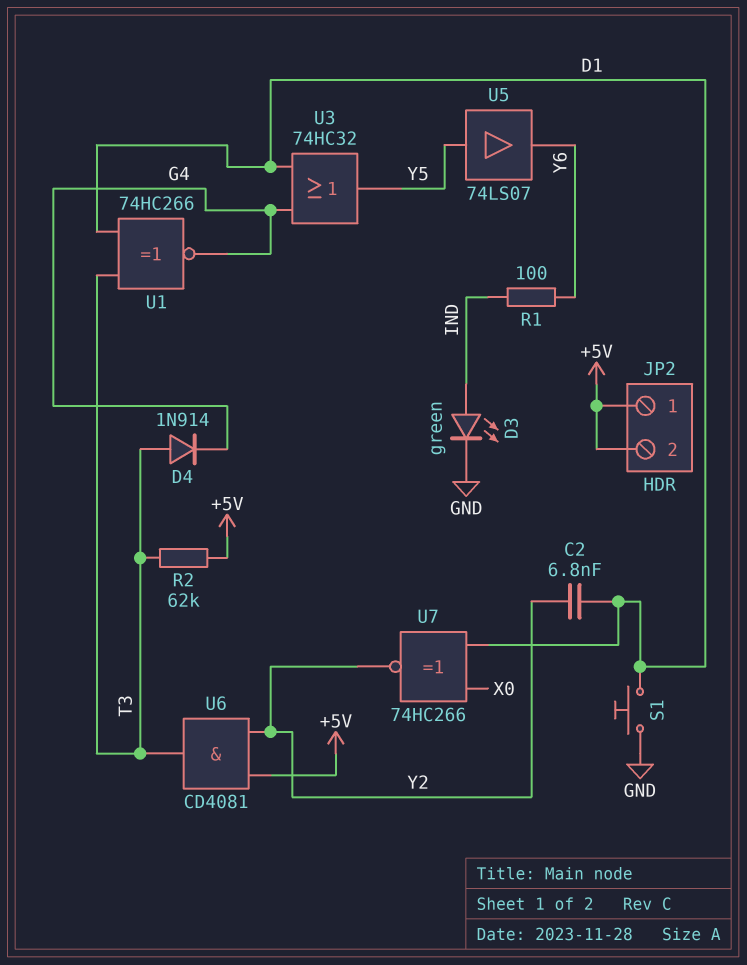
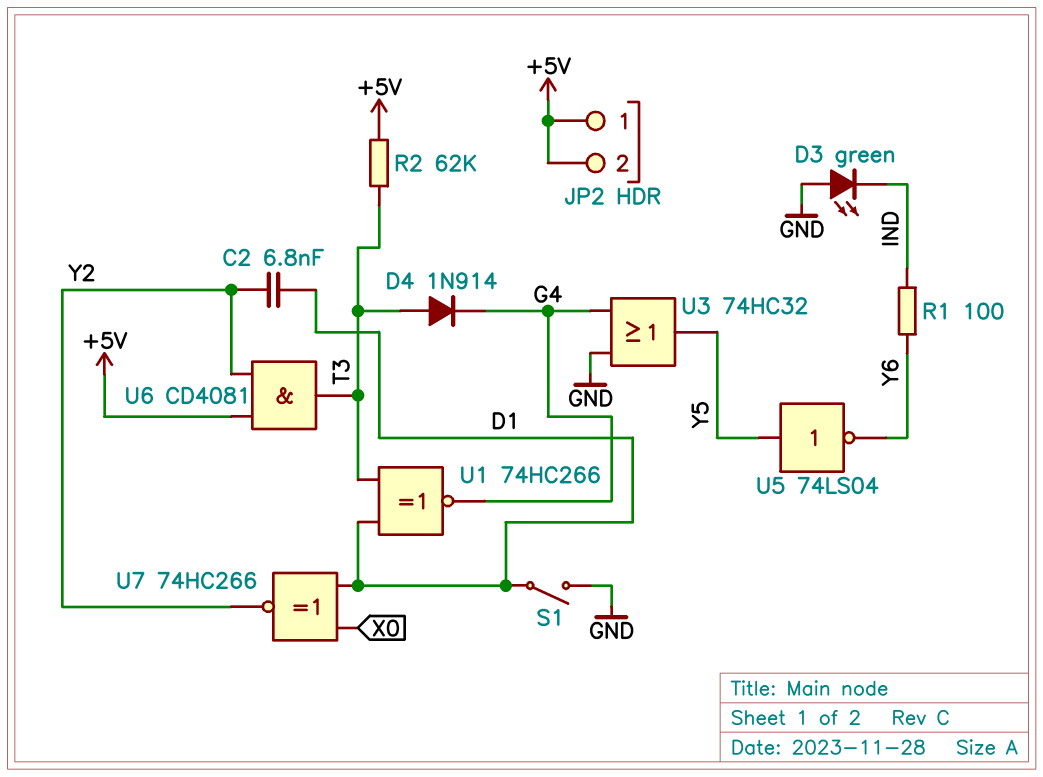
D3: LED green (A IND, K GND) -> LED green (A GND, K IND)
S1: button (D1, GND) -> switch (D1, GND)
U3: OR 74HC32 (in D1, in G4, out Y5) -> OR 74HC32 (in G4, in GND, out Y5)
U5: buffer 74LS07 (in Y5, out Y6) -> NOT 74LS04 (in Y5, out Y6)

